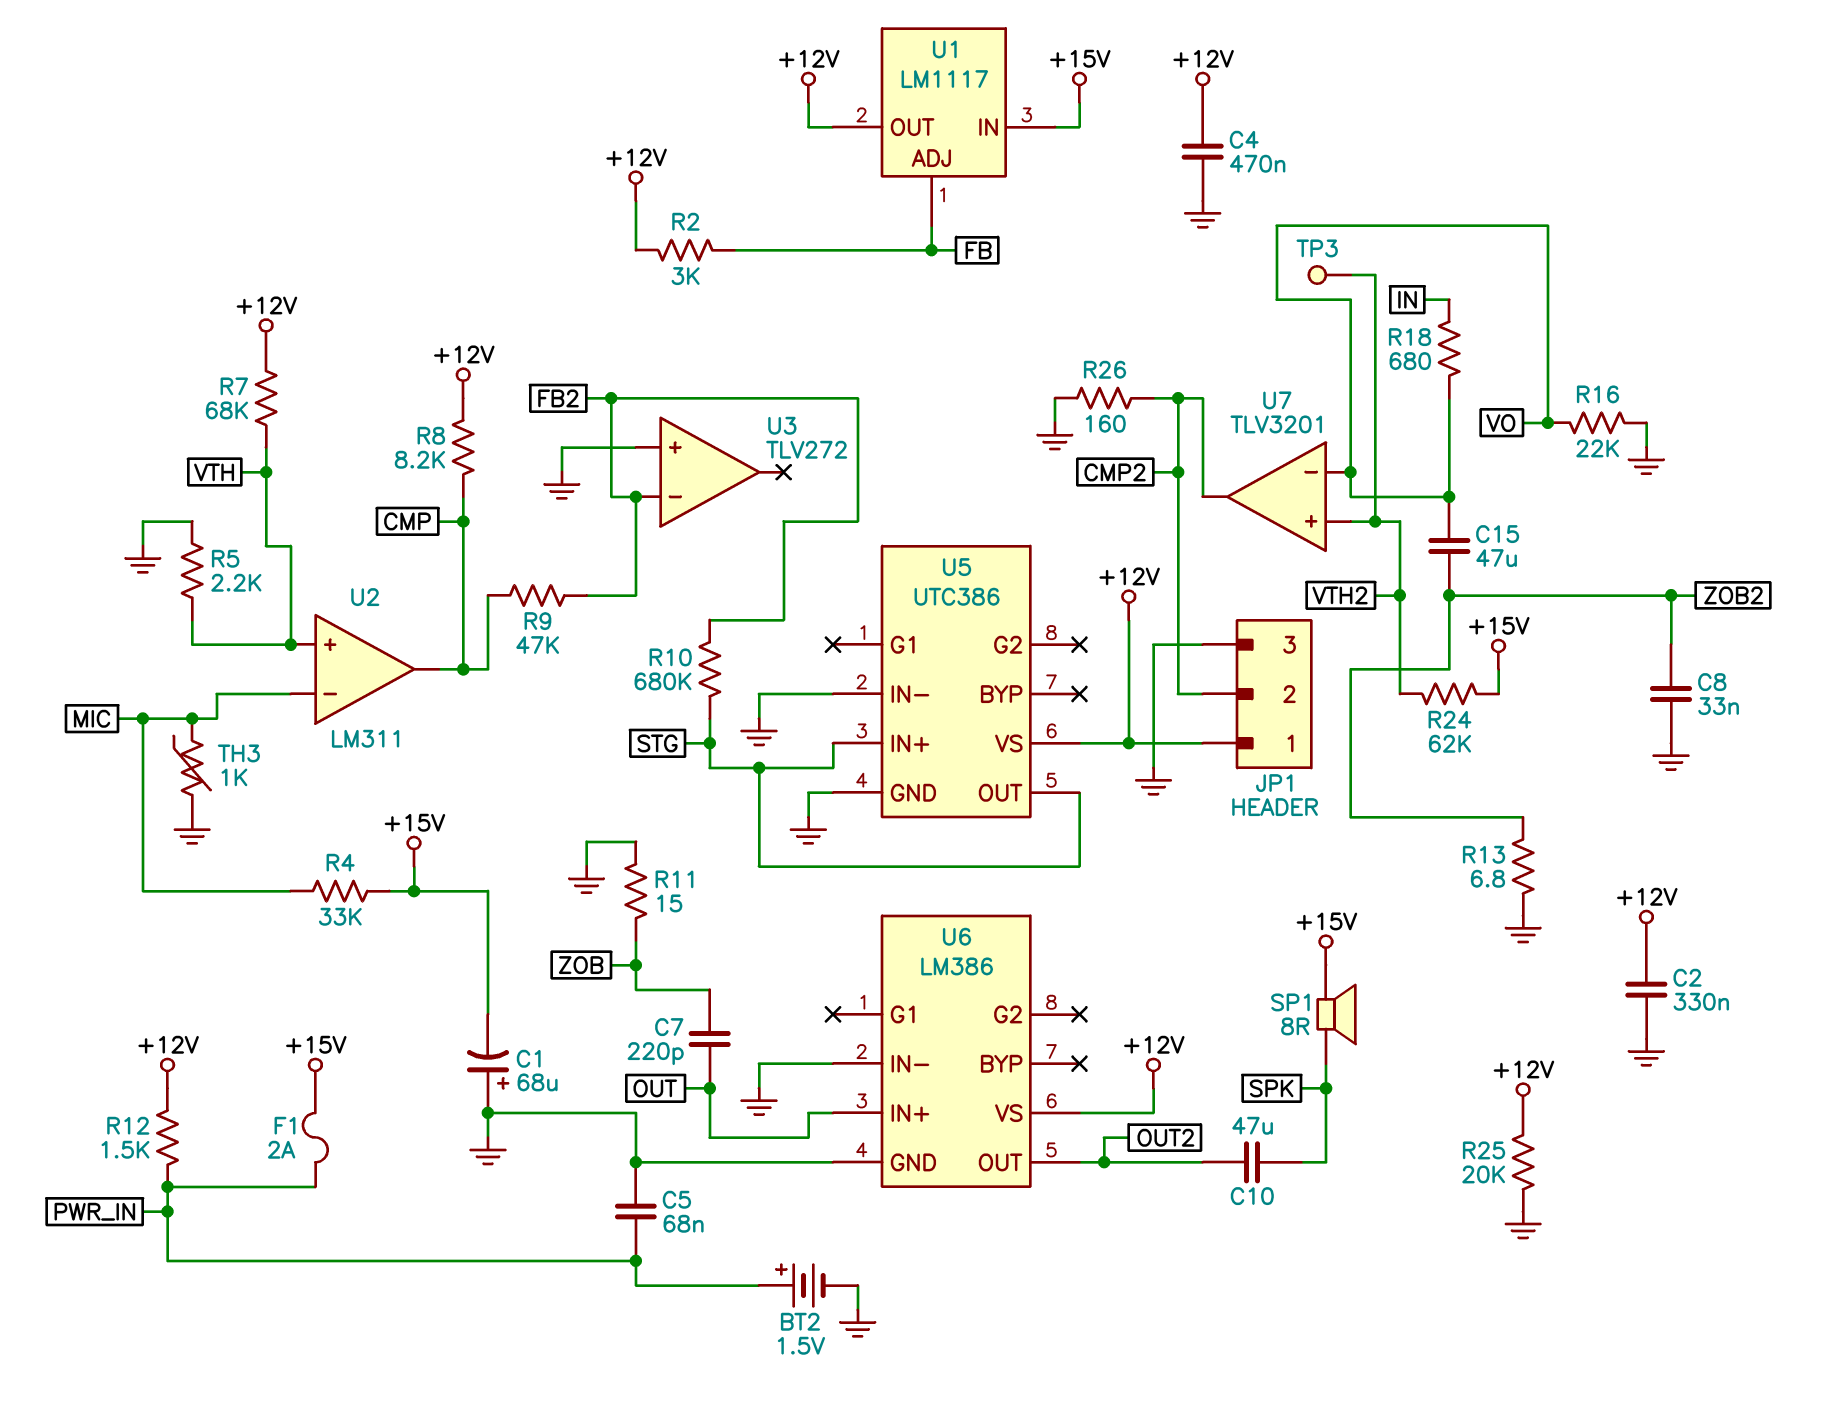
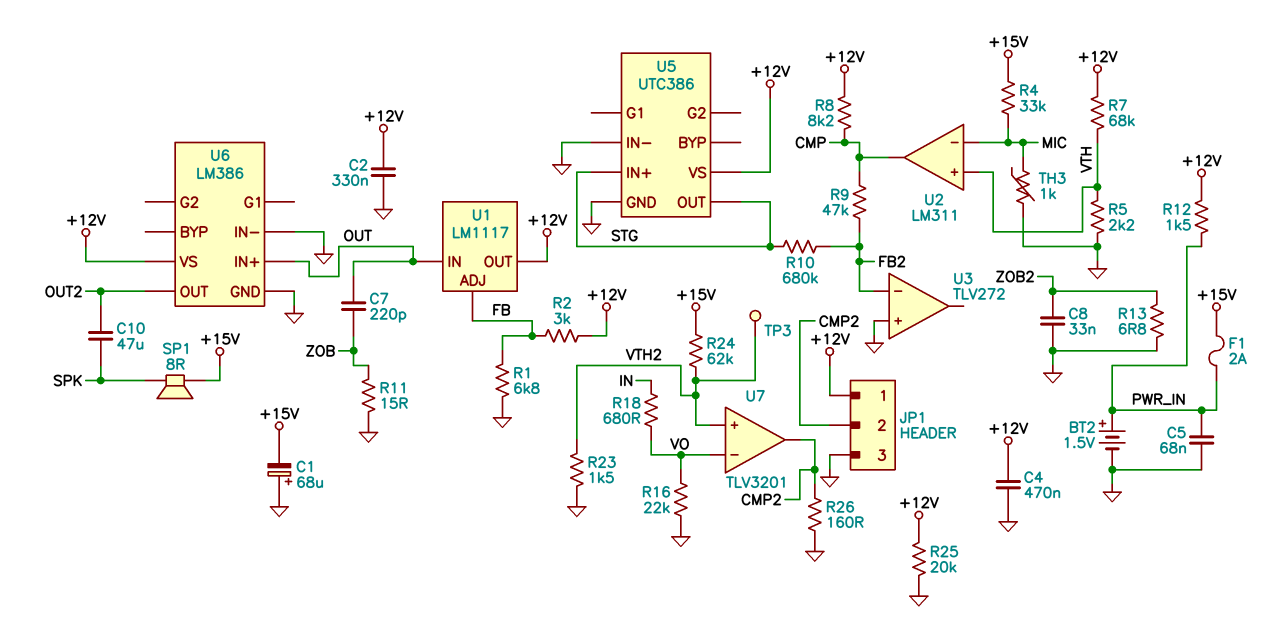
C15: 47uF (VO, ZOB2) -> none
R1: none -> 6.8k (FB, GND)
R23: none -> 1.5k (GND, VTH2)
U1 pin IN: +15V -> OUT

